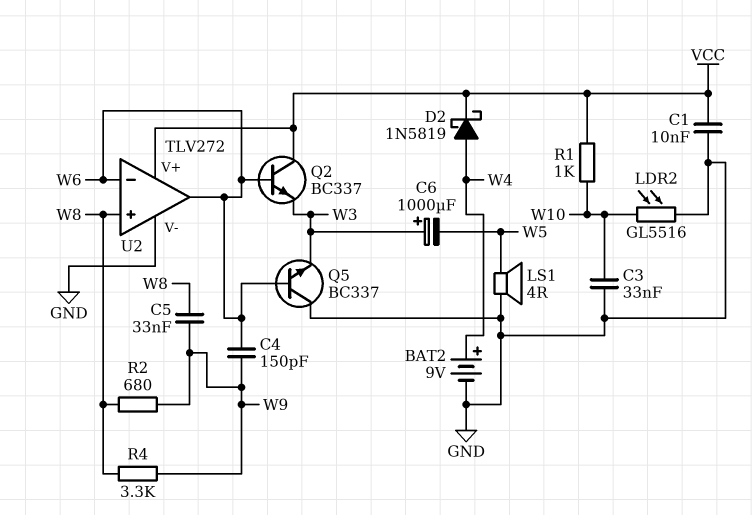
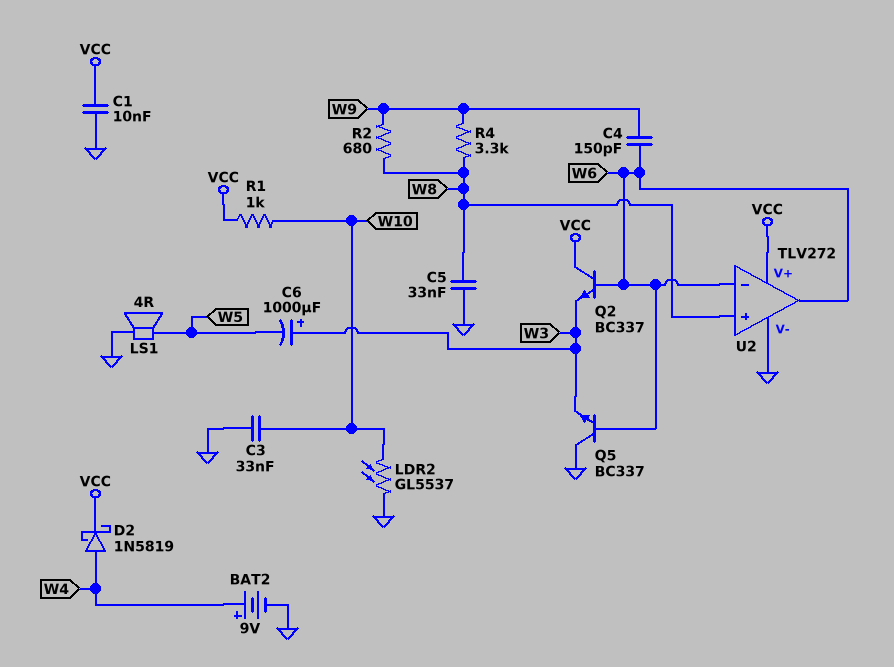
C5: 33nF (W8, W9) -> 33nF (GND, W8)
LDR2: GL5516 (GND, W10) -> GL5537 (GND, W10)

